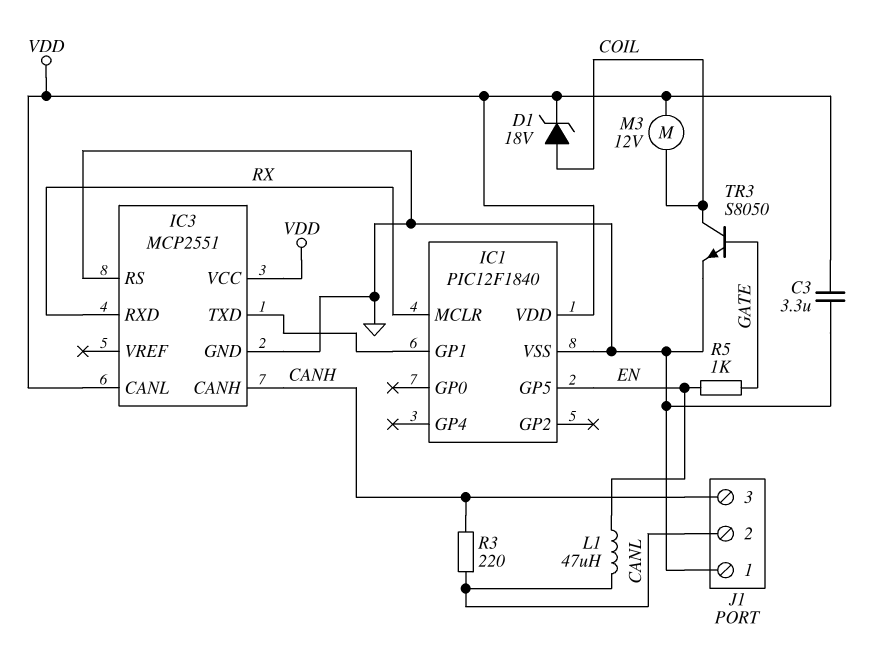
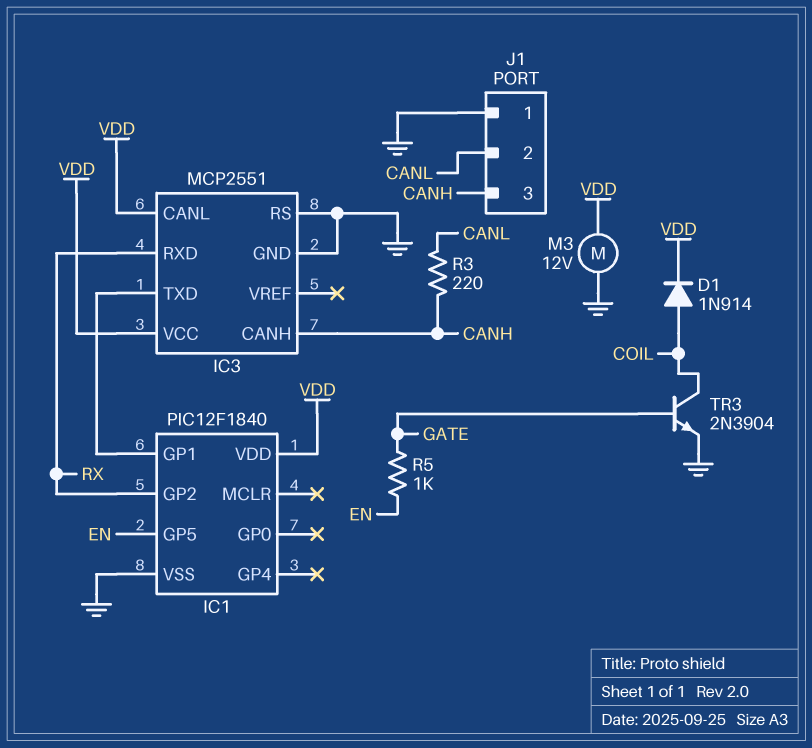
C3: 3.3uF (GND, VDD) -> none
D1: zener 18V (A COIL, K VDD) -> diode 1N914 (A COIL, K VDD)
IC1 pin GP2: none -> RX
IC1 pin MCLR: RX -> none
L1: 47uH (CANL, EN) -> none
M3: motor 12V (COIL, VDD) -> motor 12V (GND, VDD)
TR3: NPN S8050 (B GATE, C COIL, E GND) -> NPN 2N3904 (B GATE, C COIL, E GND)

